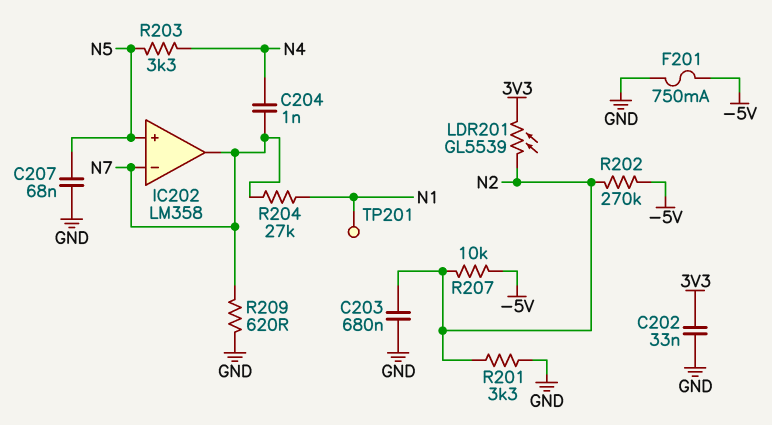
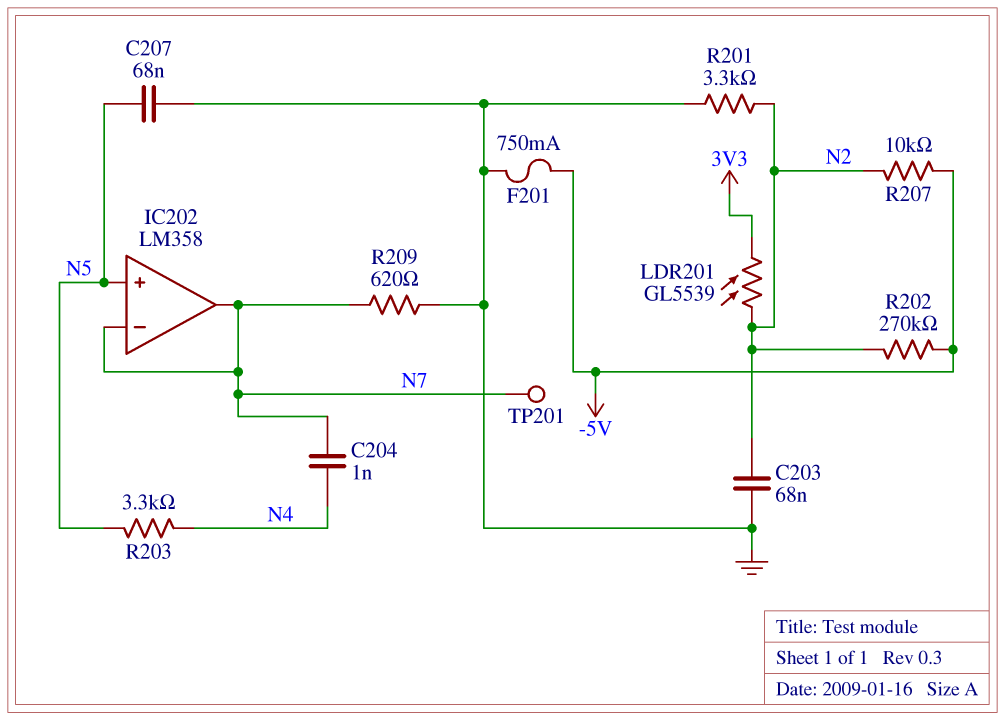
C202: 33nF (3V3, GND) -> none
C203: 680nF (GND, N2) -> 68nF (GND, N2)
R204: 27k (N1, N7) -> none
TP201: test point (N1) -> test point (N7)

